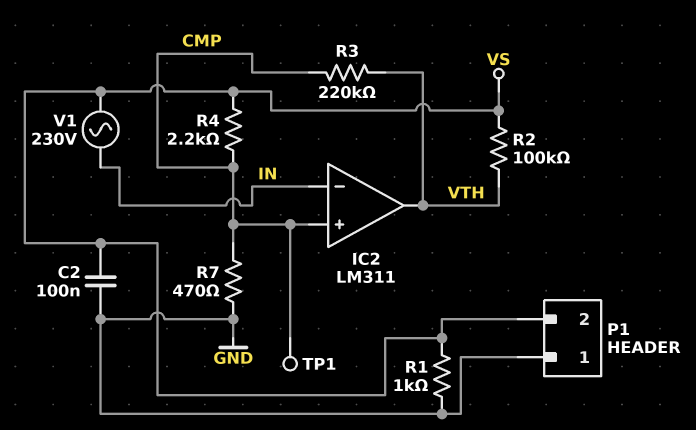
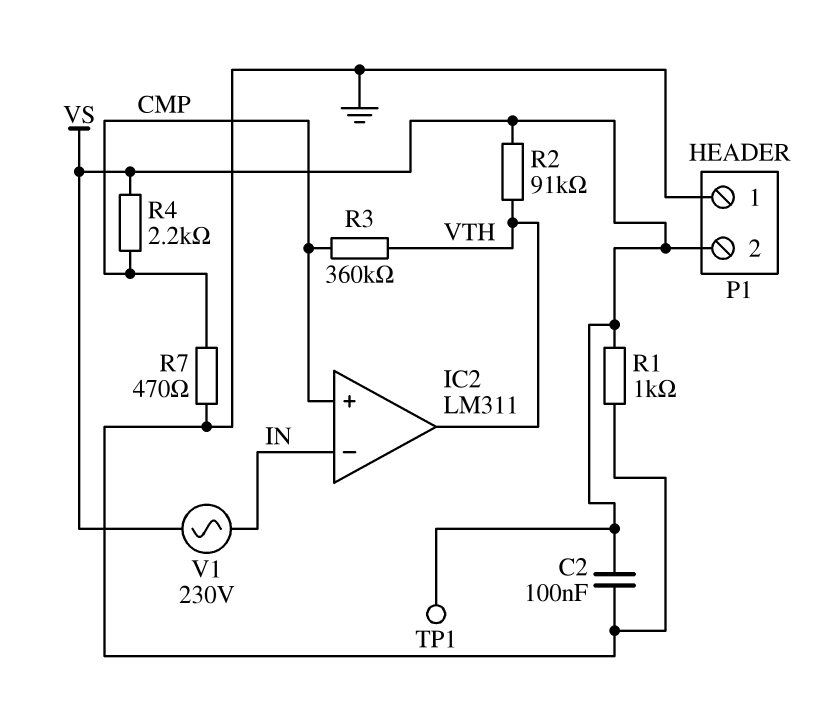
R2: 100k (VS, VTH) -> 91k (VS, VTH)
R3: 220k (CMP, VTH) -> 360k (CMP, VTH)
TP1: test point (CMP) -> test point (VS)

